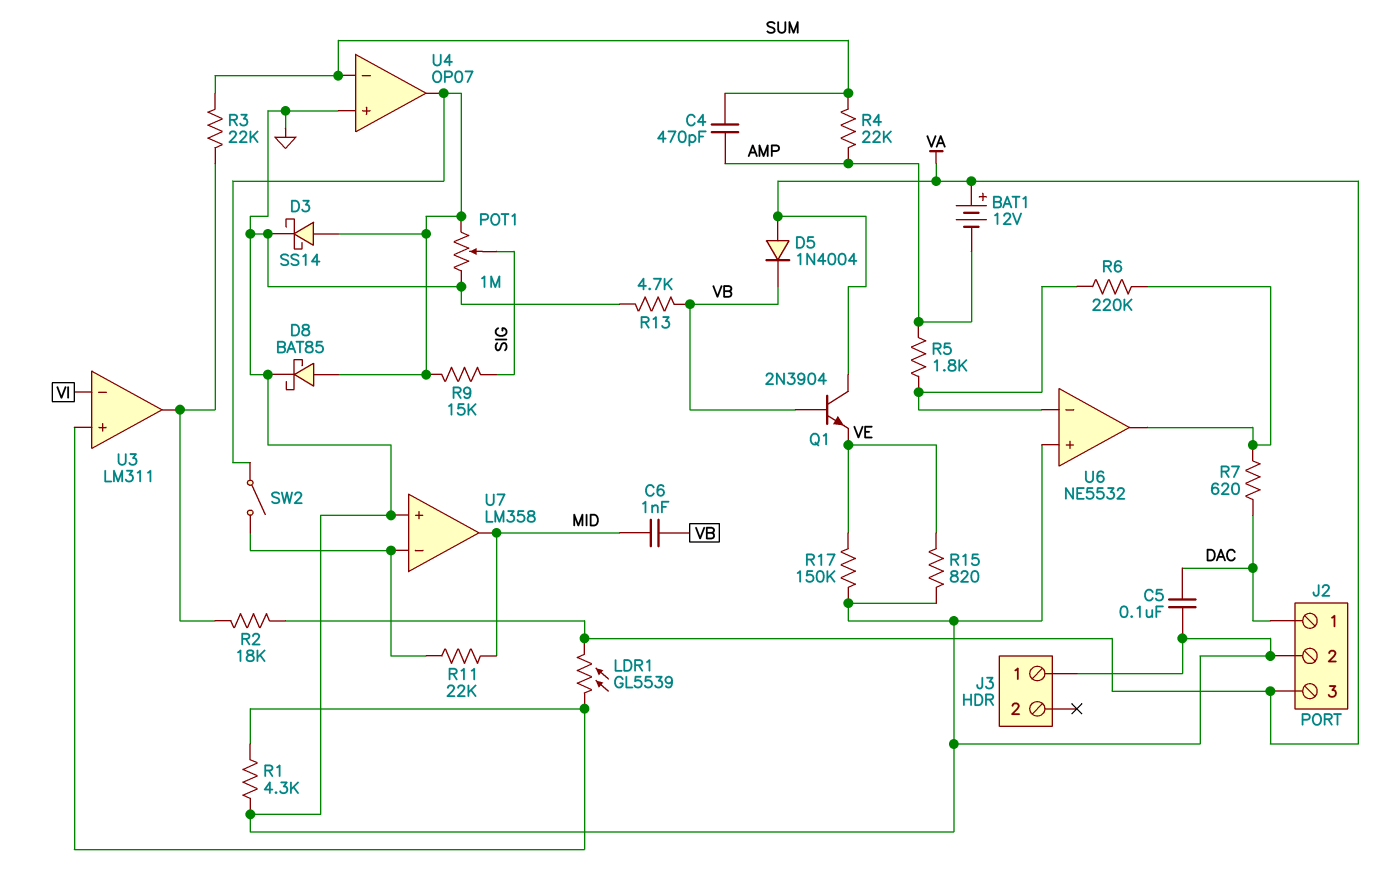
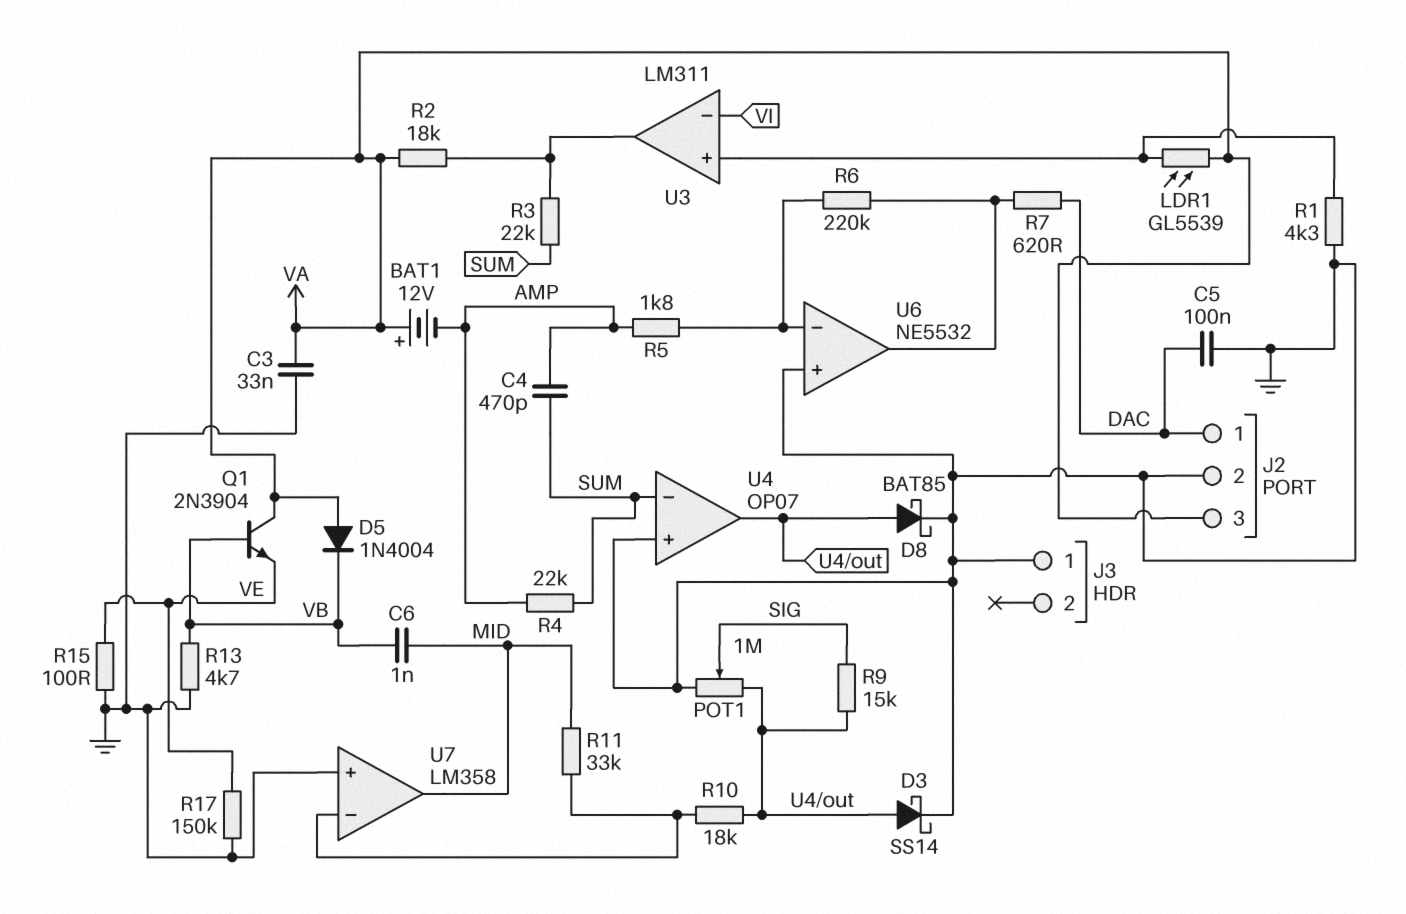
C3: none -> 33nF (GND, VA)
R10: none -> 18k (U4/out, U7/in-)
R11: 22k (MID, U7/in-) -> 33k (MID, U7/in-)
R15: 820 (GND, VE) -> 100 (GND, VE)
SW2: switch (U4/out, U7/in-) -> none

